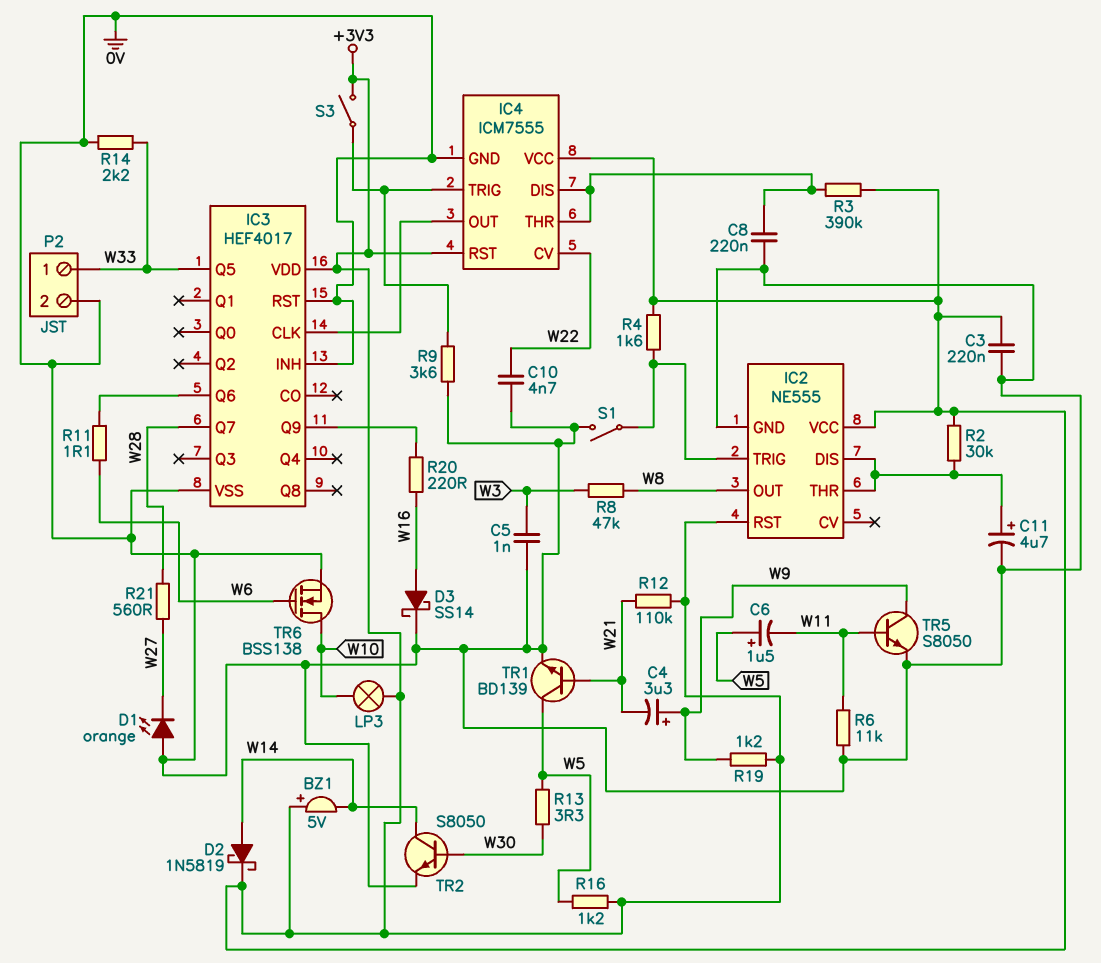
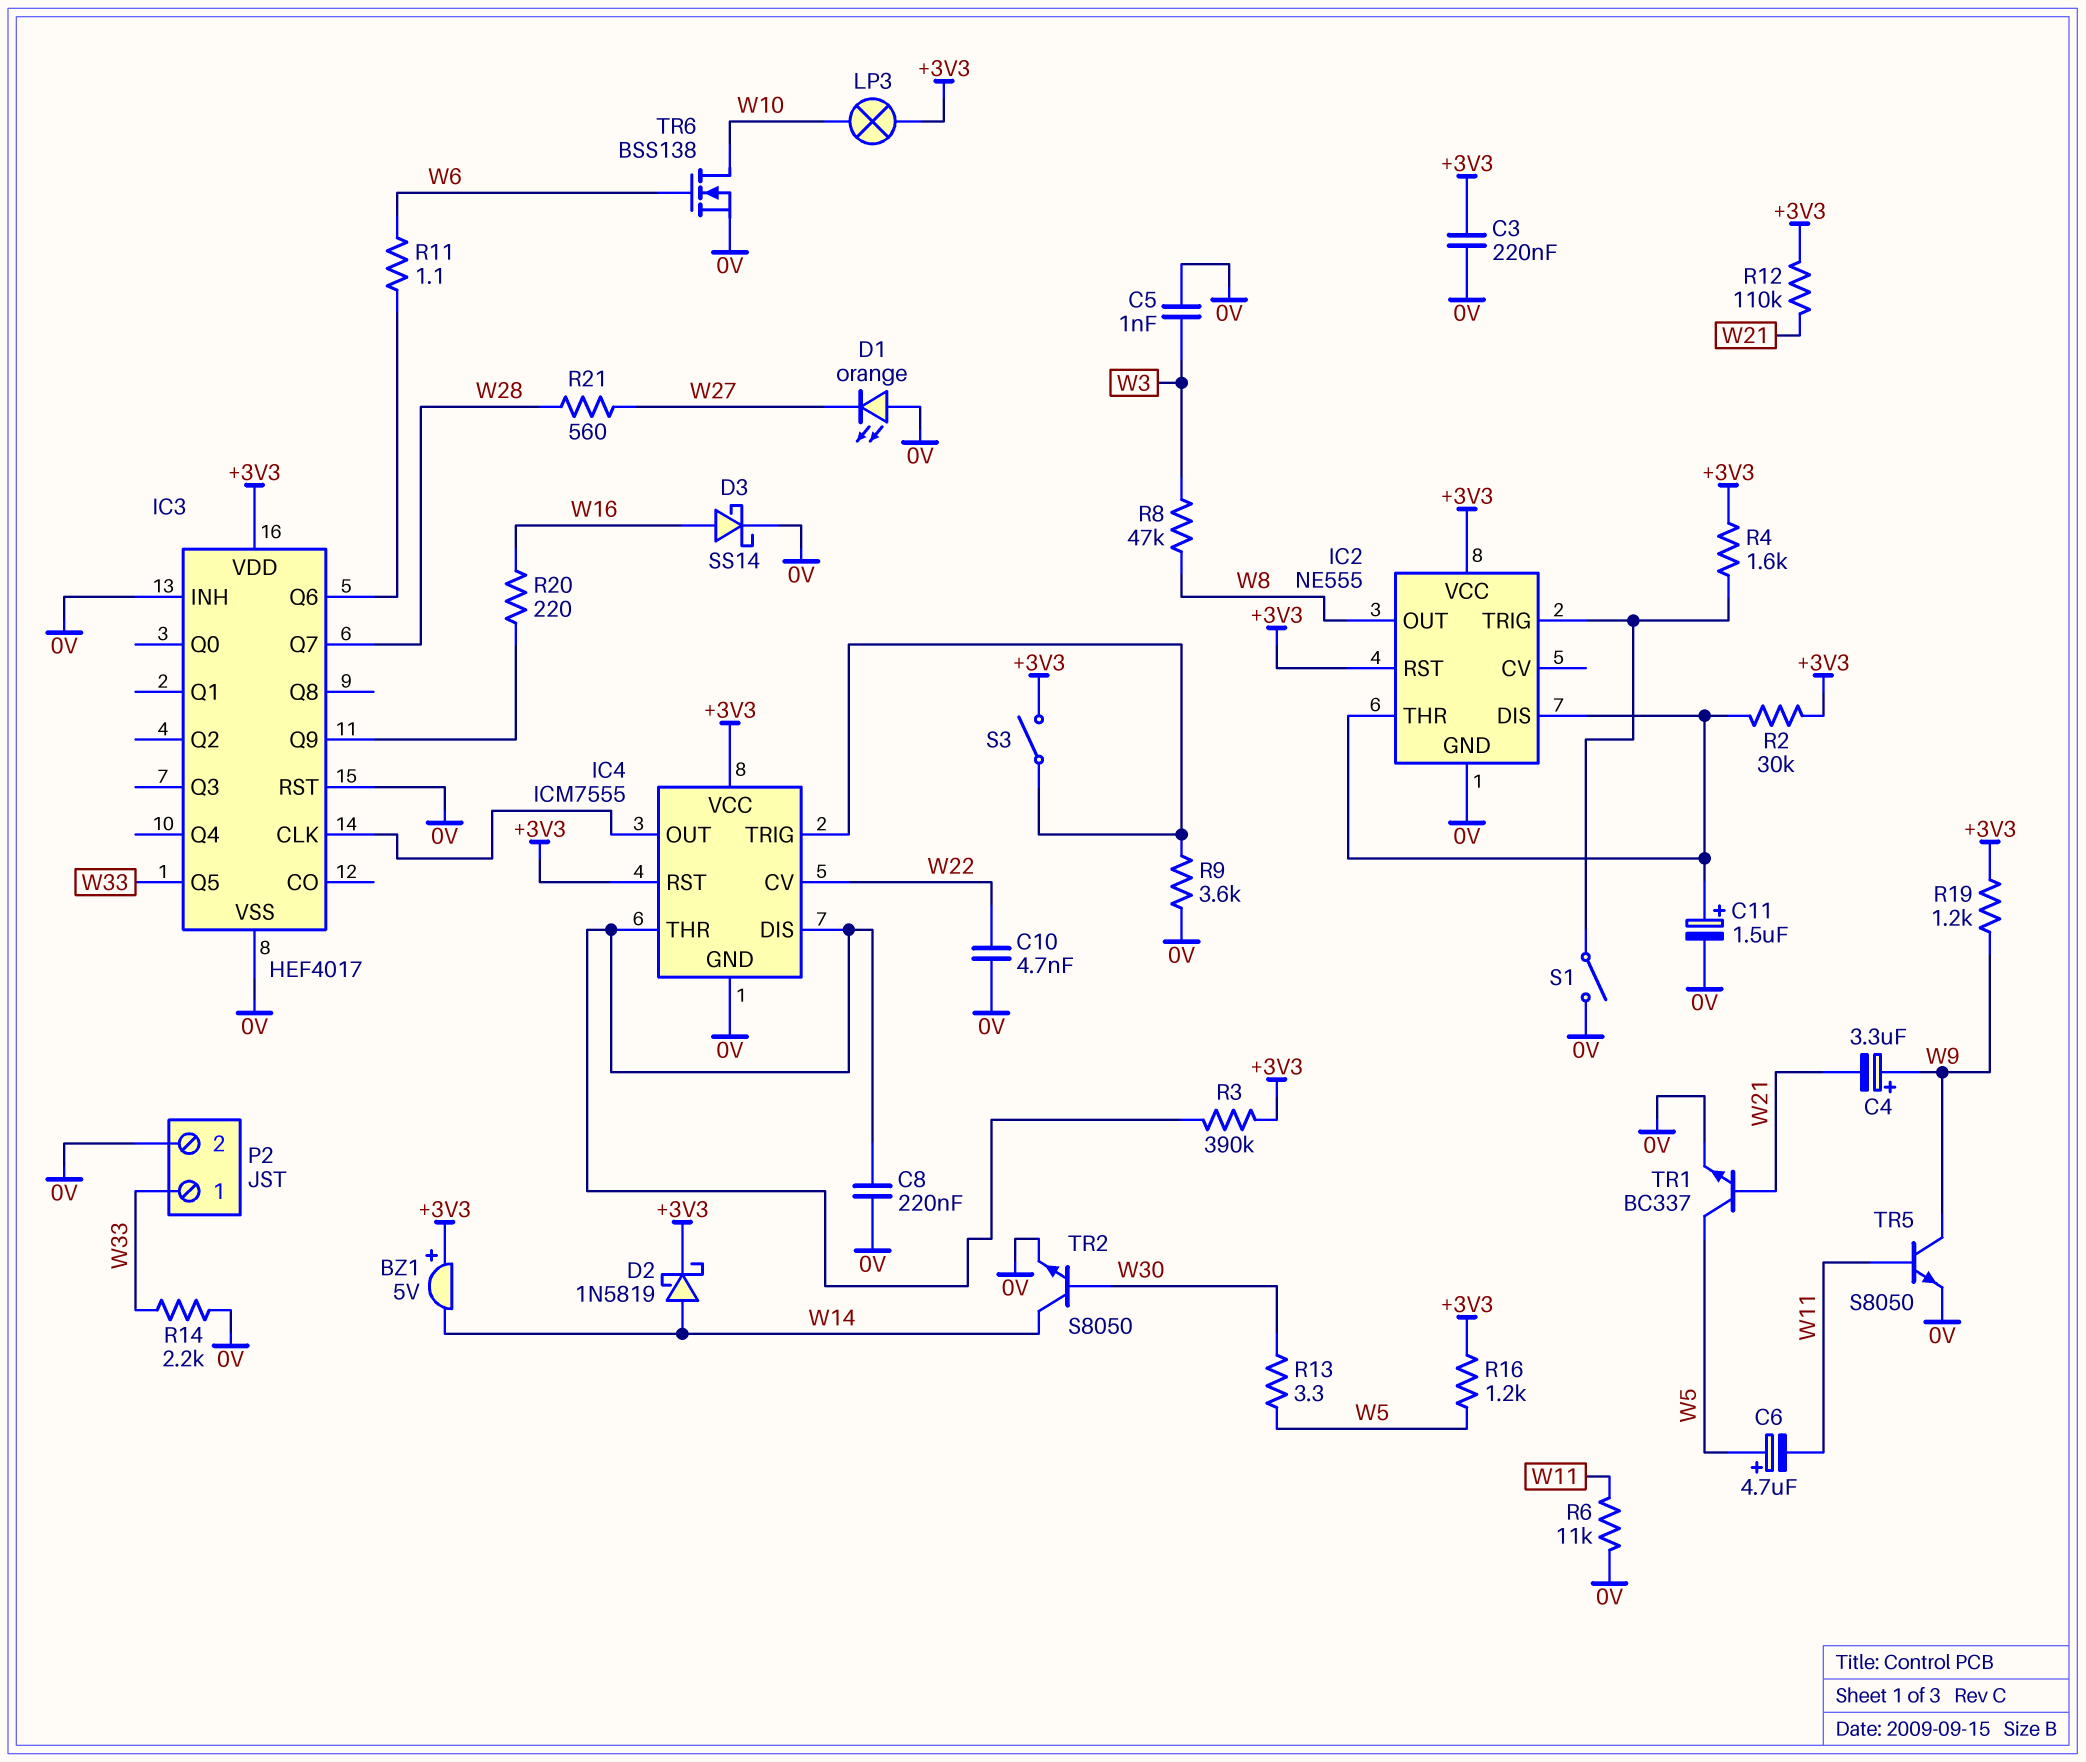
C6: 1.5uF (plus W5, minus W11) -> 4.7uF (plus W5, minus W11)
C11: 4.7uF (plus IC2/DIS, minus 0V) -> 1.5uF (plus IC2/DIS, minus 0V)
TR1: NPN BD139 (B W21, C W5, E 0V) -> NPN BC337 (B W21, C W5, E 0V)

